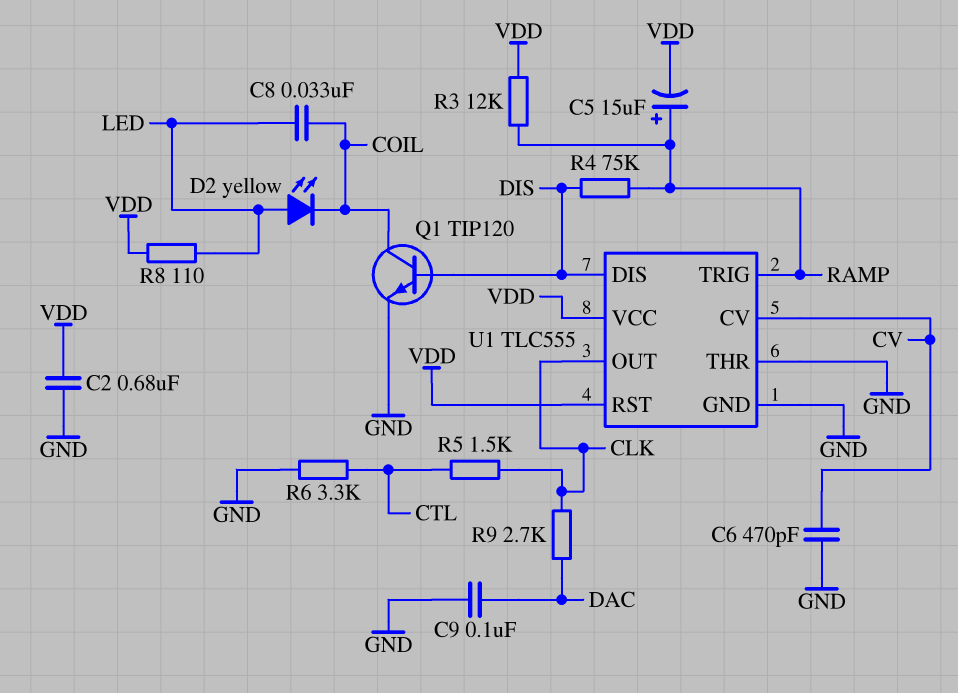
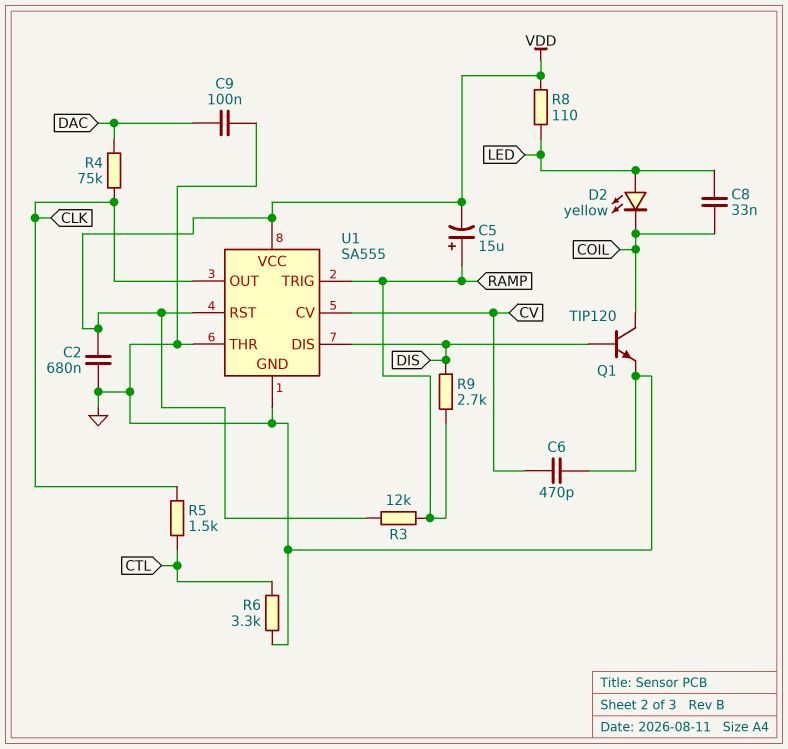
R4: 75k (DIS, RAMP) -> 75k (CLK, DAC)
R9: 2.7k (CLK, DAC) -> 2.7k (DIS, RAMP)
U1: TLC555 -> SA555

